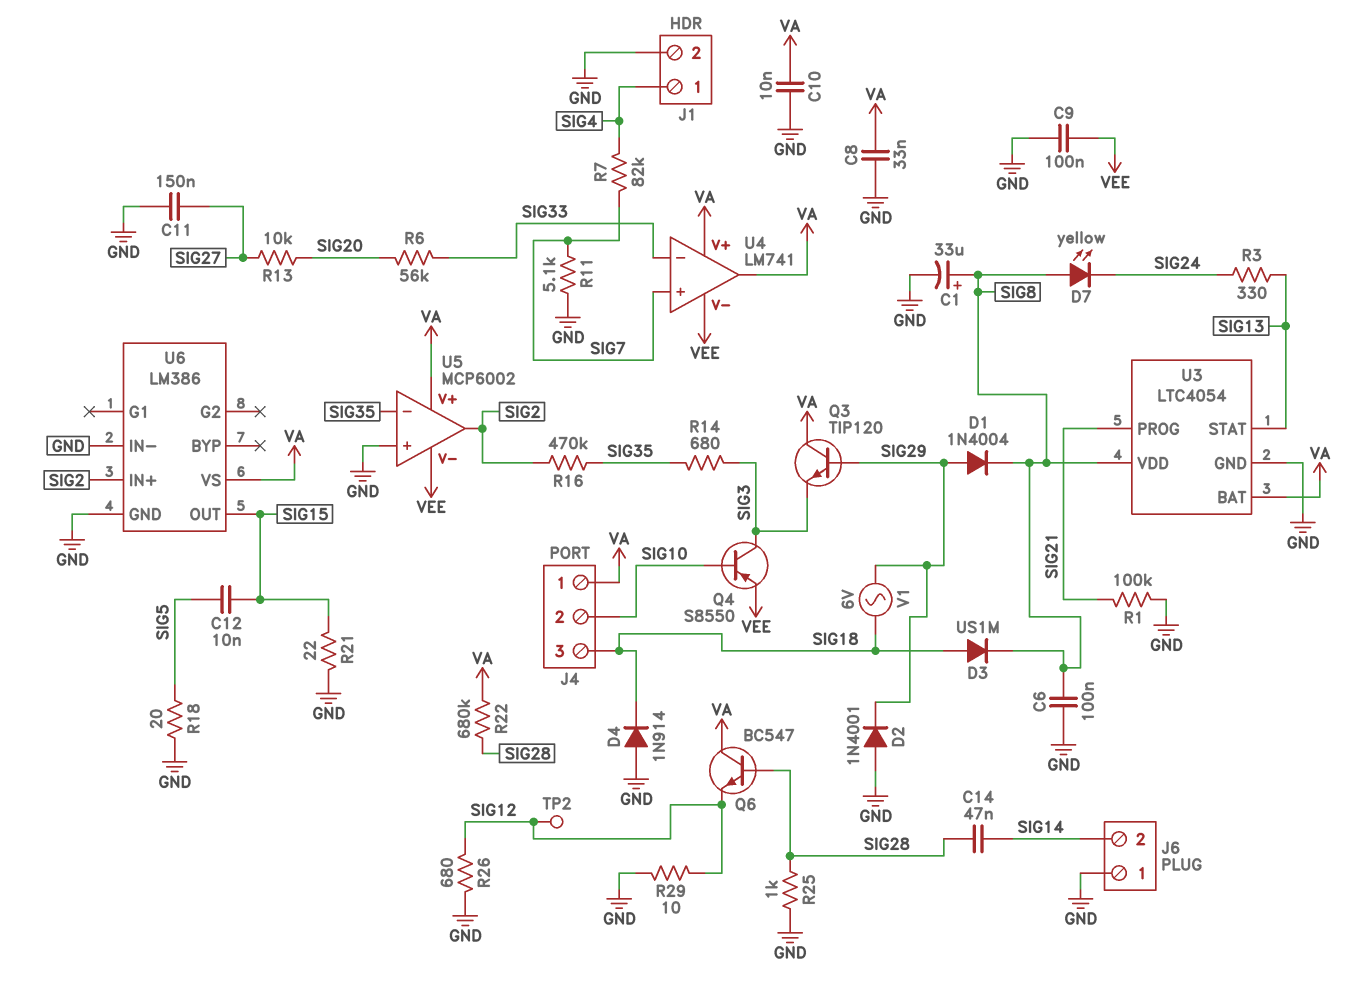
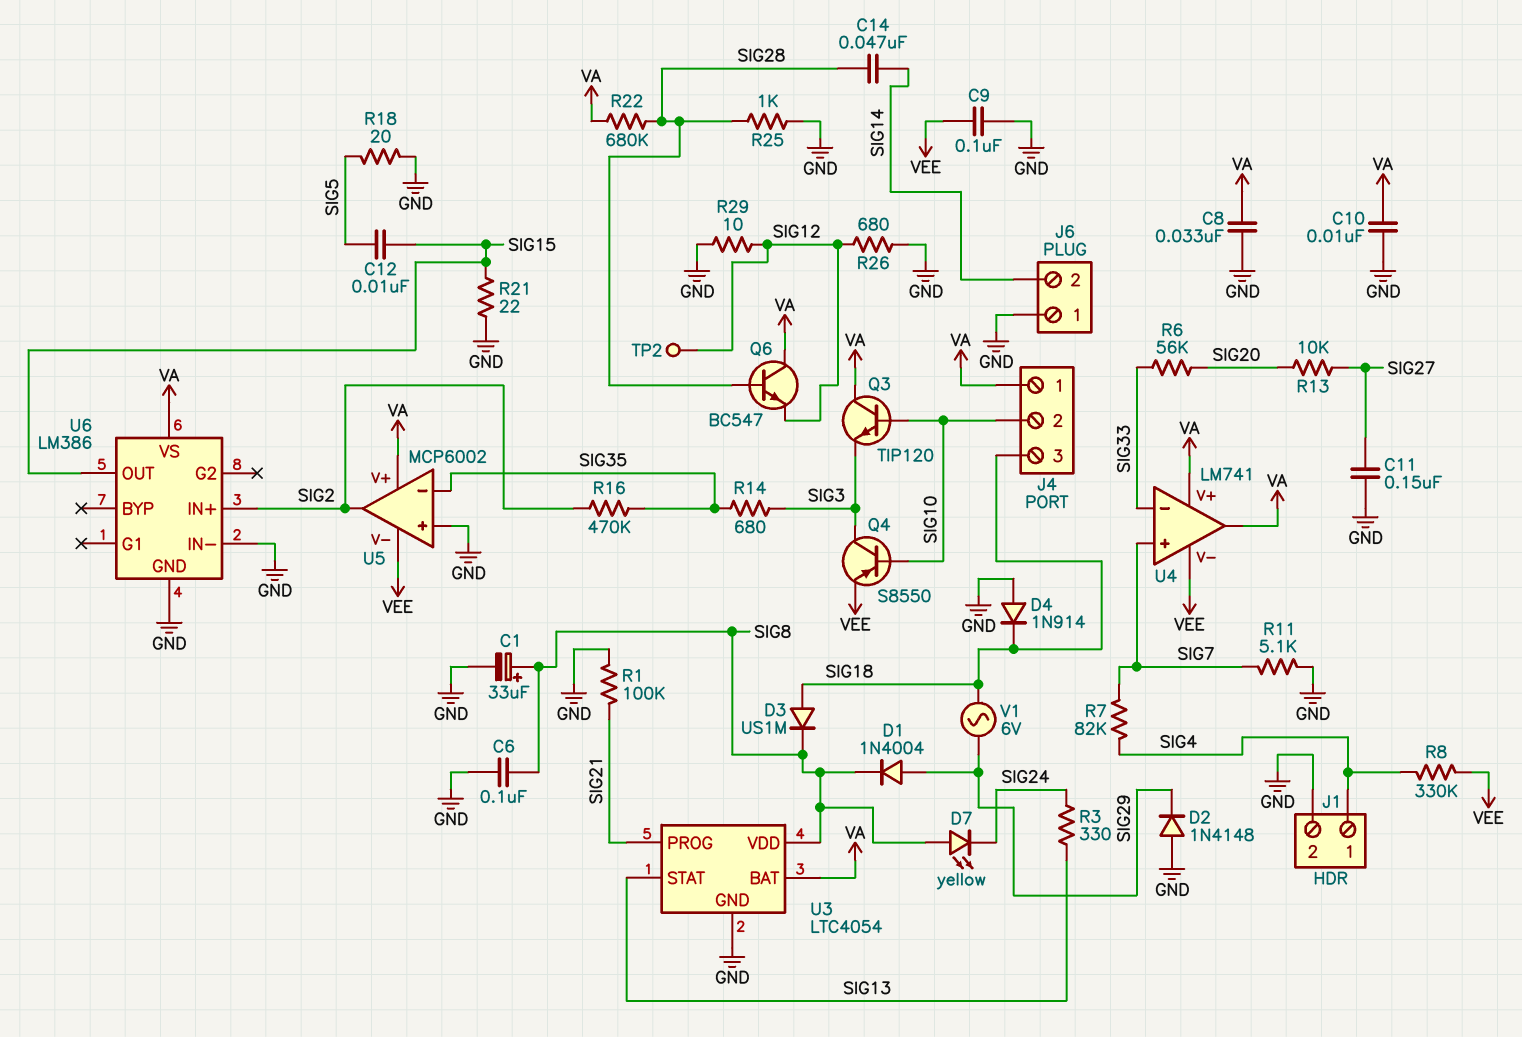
D2: diode 1N4001 (A GND, K SIG29) -> diode 1N4148 (A GND, K SIG29)
Q3: NPN TIP120 (B SIG29, C VA, E SIG3) -> NPN TIP120 (B SIG10, C VA, E SIG3)
R8: none -> 330k (SIG4, VEE)

